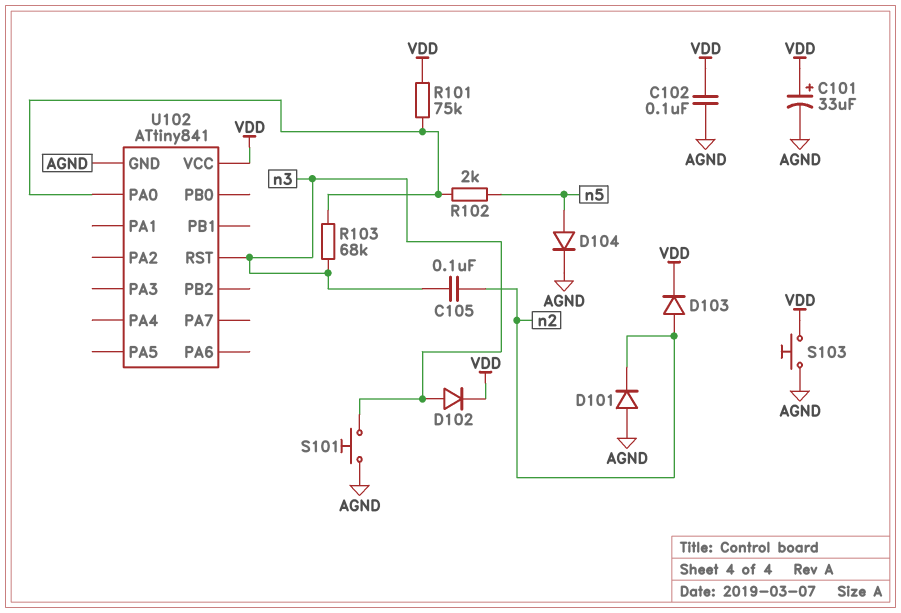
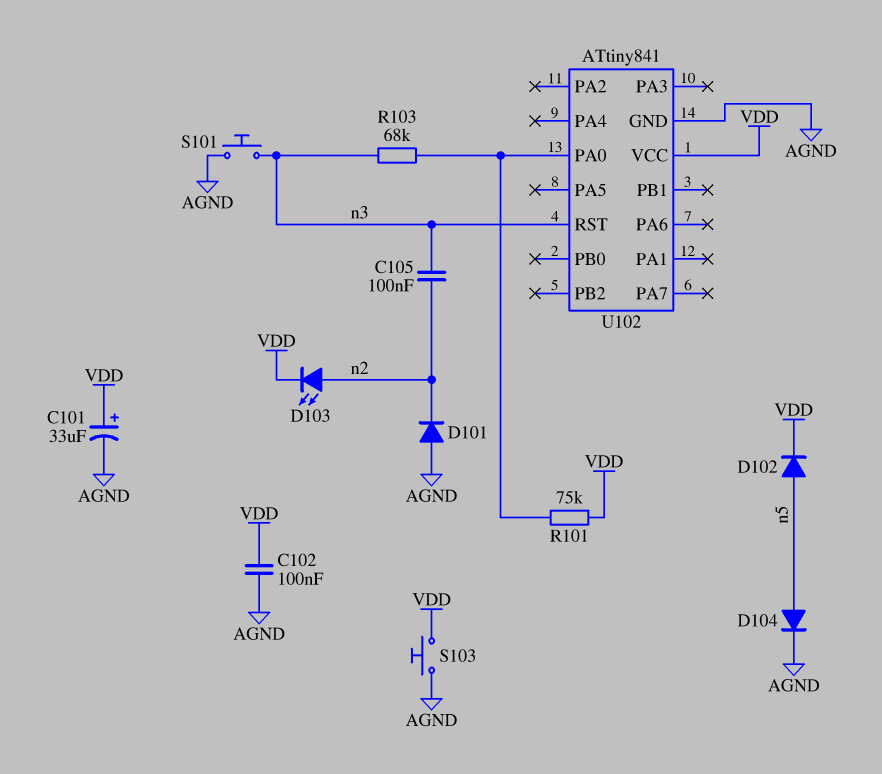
D102: diode (A n3, K VDD) -> diode (A n5, K VDD)
D103: diode (A n2, K VDD) -> LED (A n2, K VDD)
R102: 2k (U102/PA0, n5) -> none

